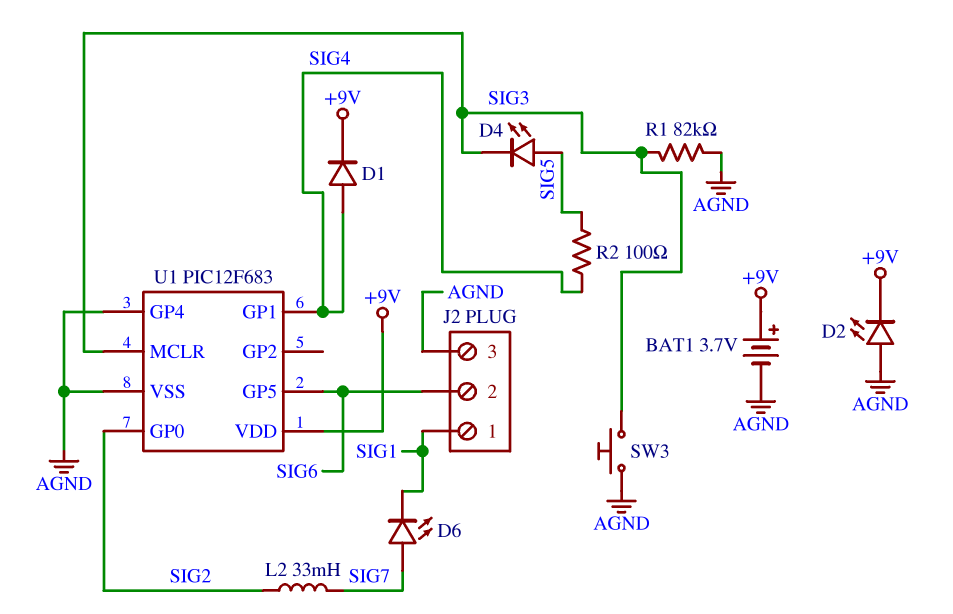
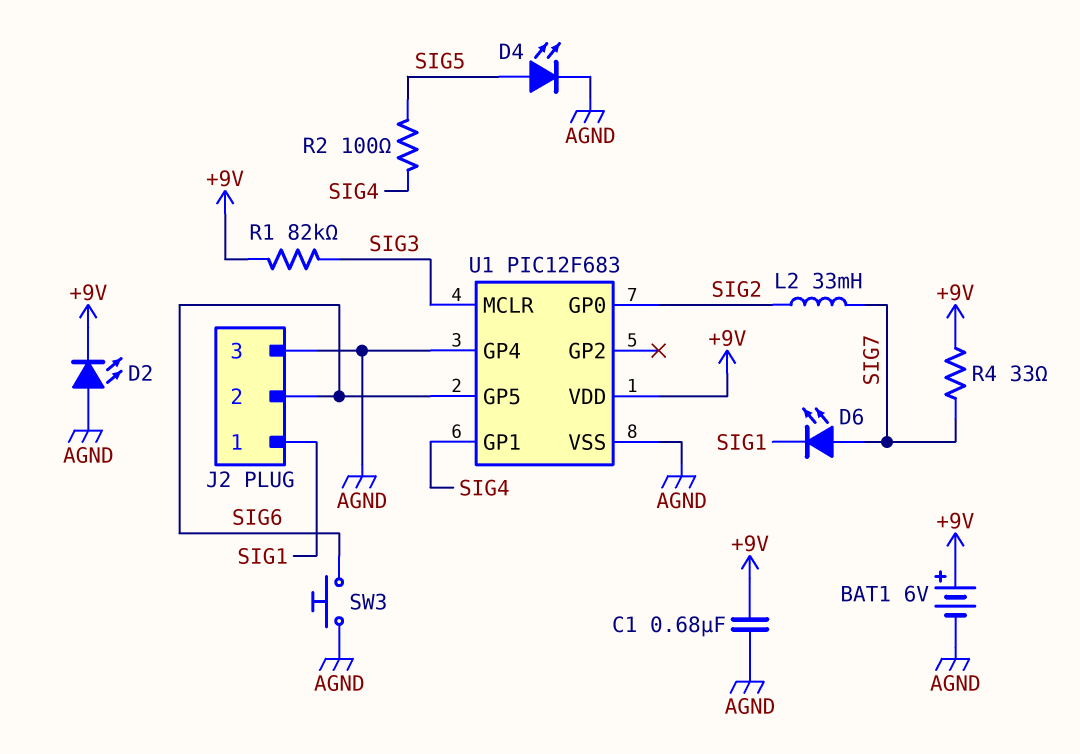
BAT1: 3.7V (plus +9V, minus AGND) -> 6V (plus +9V, minus AGND)
C1: none -> 680nF (+9V, AGND)
D1: diode (A SIG4, K +9V) -> none
D4: LED (A SIG5, K SIG3) -> LED (A SIG5, K AGND)
R1: 82k (AGND, SIG3) -> 82k (+9V, SIG3)
R4: none -> 33 (+9V, SIG7)
SW3: button (AGND, SIG3) -> button (AGND, SIG6)

